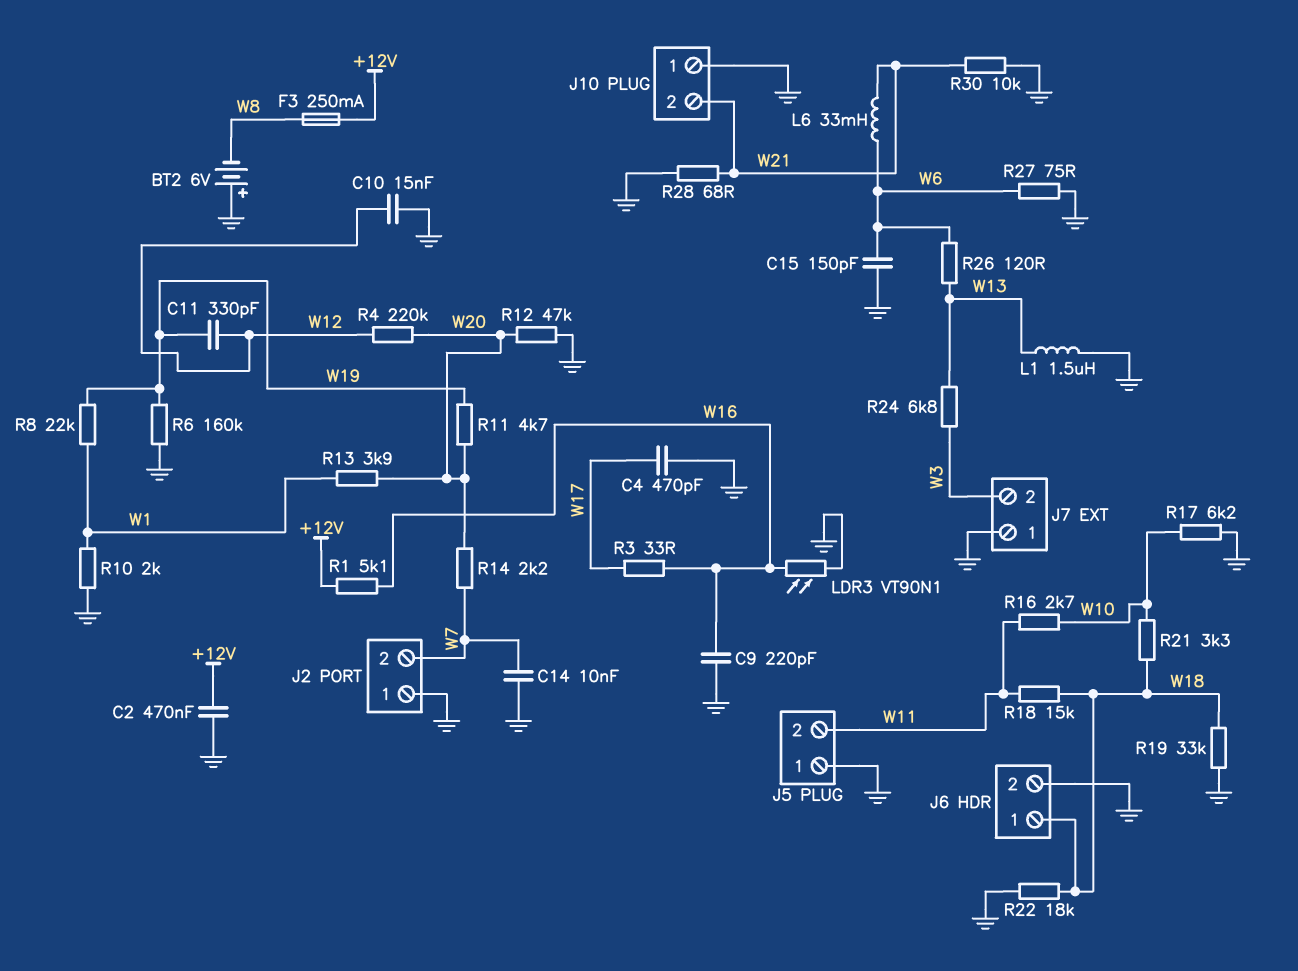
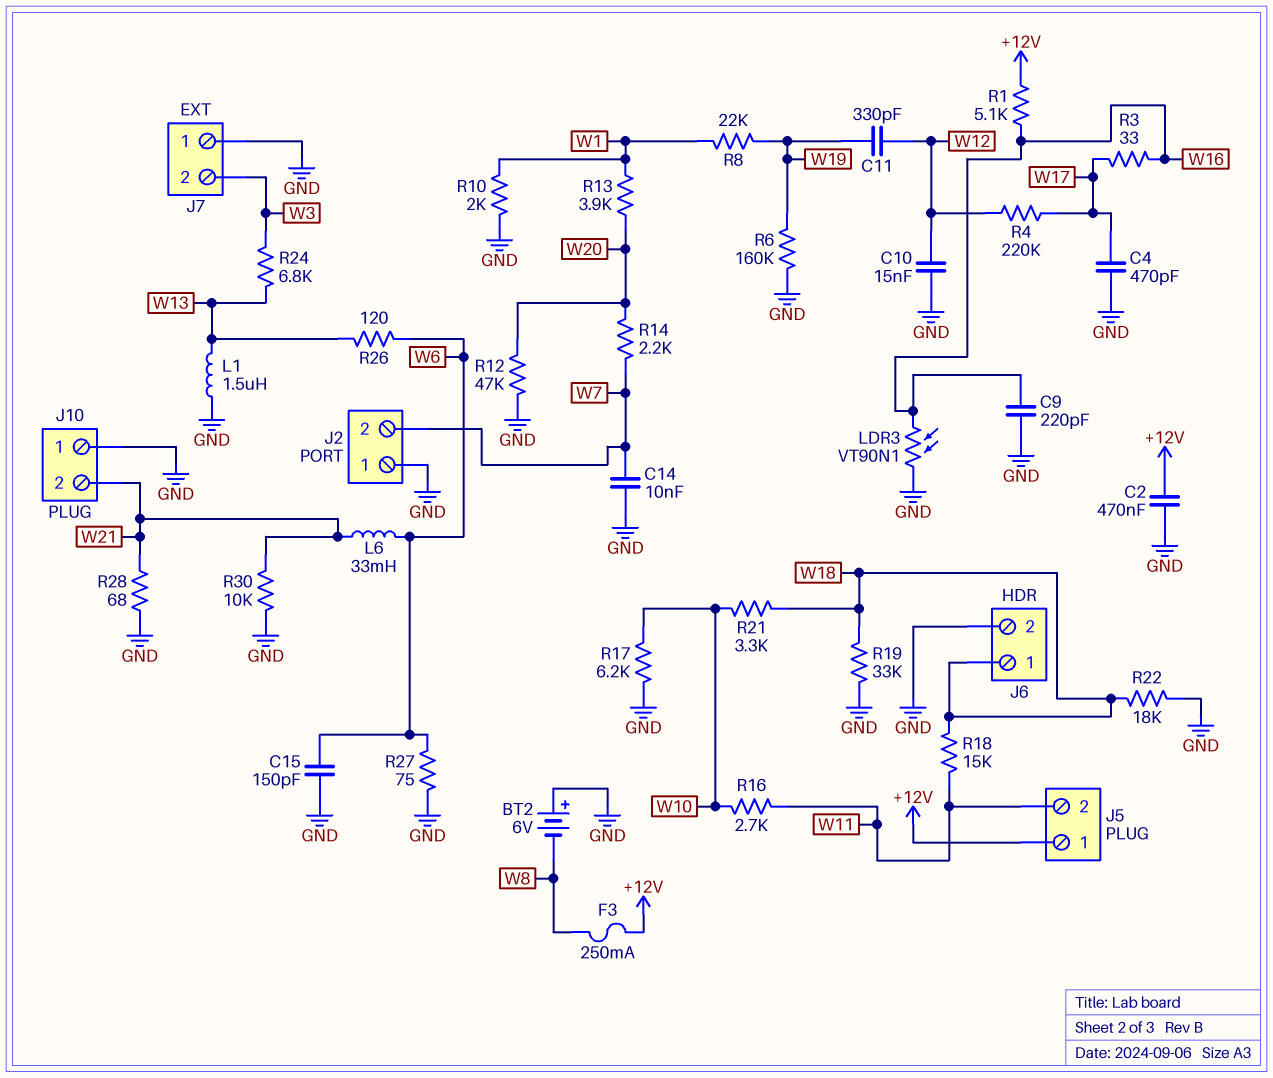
J5 pin 1: GND -> +12V
R4: 220k (W12, W20) -> 220k (W12, W17)
R11: 4.7k (W19, W20) -> none

